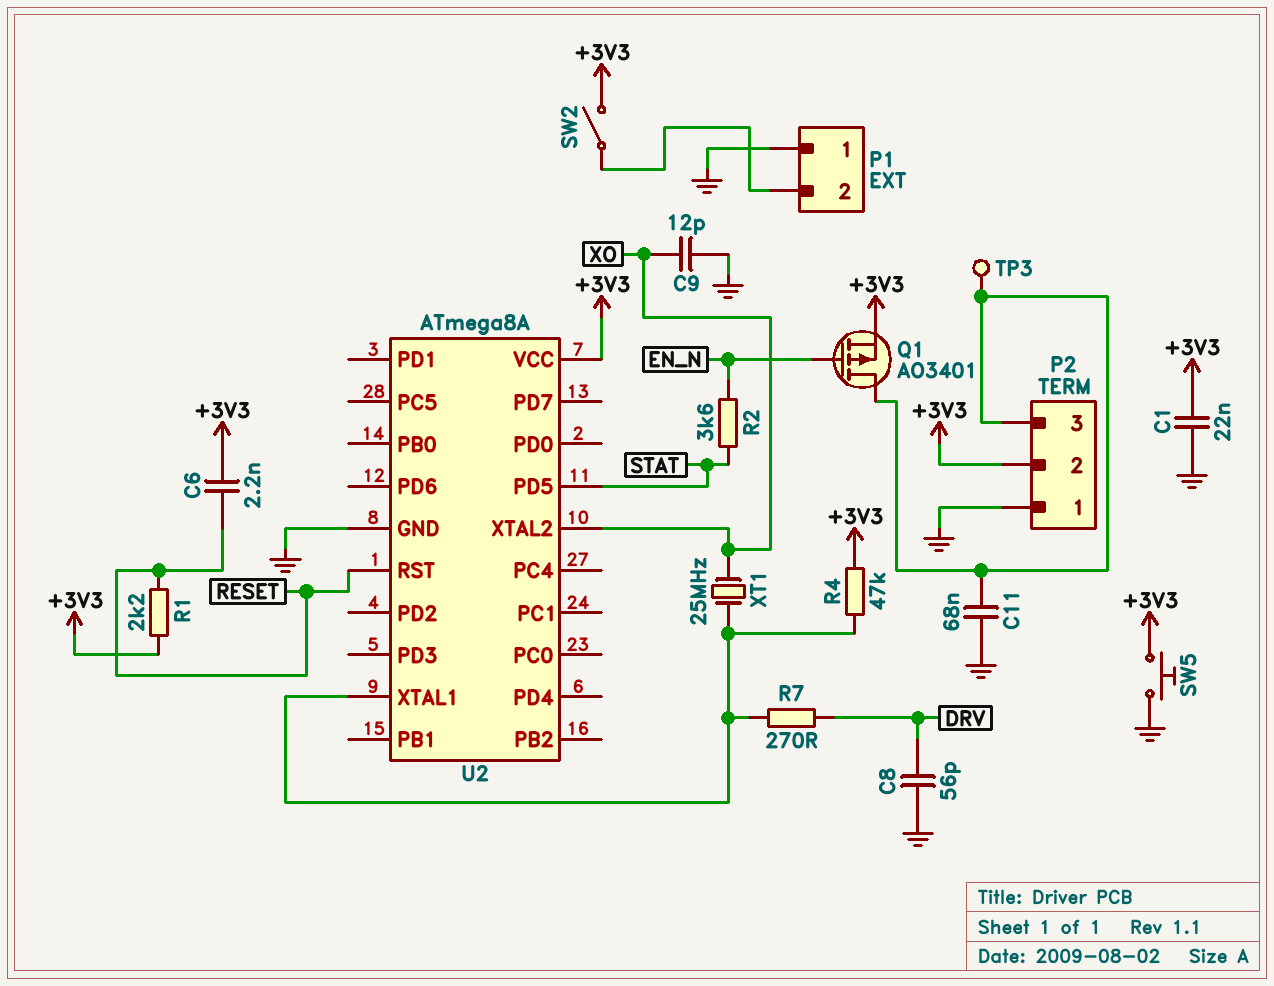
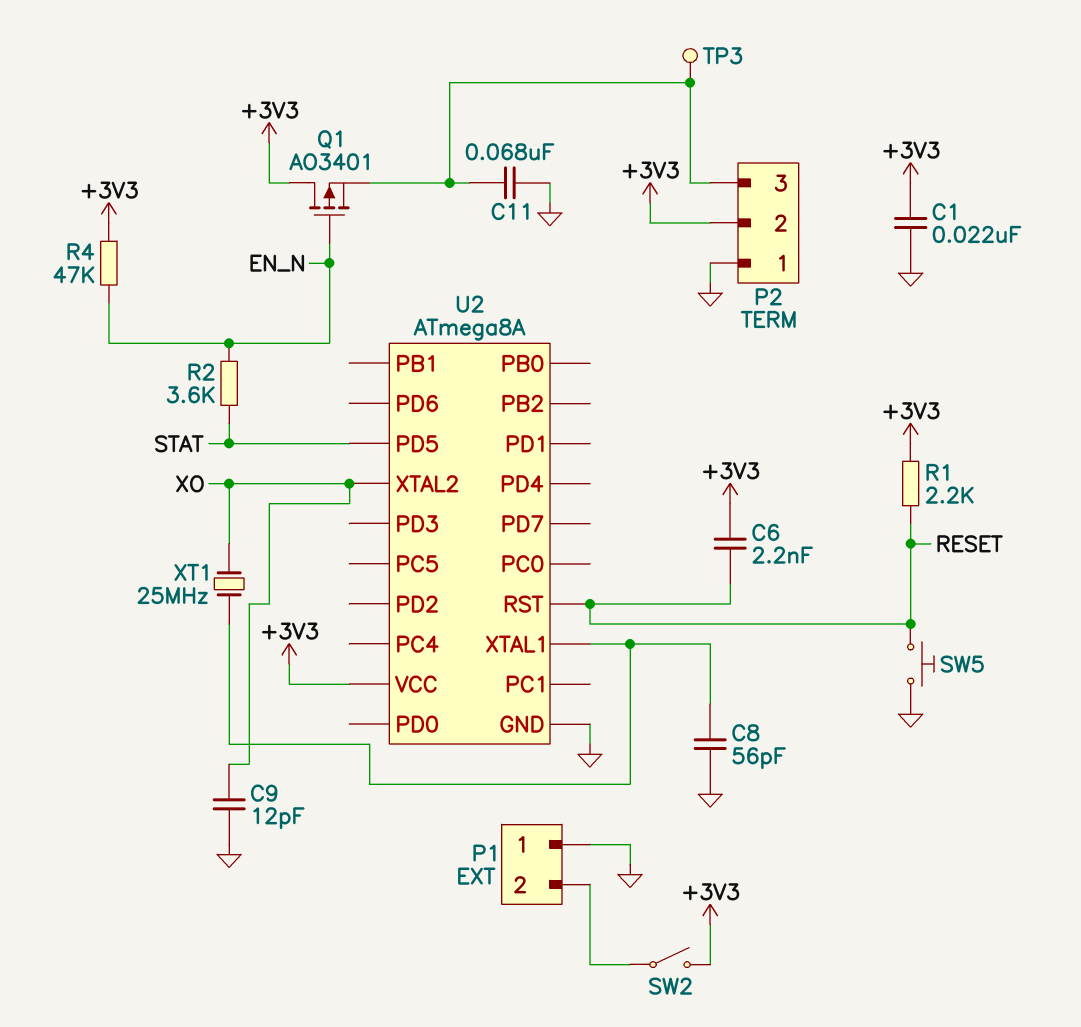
C8: 56pF (DRV, GND) -> 56pF (GND, U2/XTAL1)
Q1: PMOS AO3401 (G EN_N, D P2/3, S +3V3) -> PMOS AO3401 (G EN_N, D +3V3, S P2/3)
R4: 47k (+3V3, U2/XTAL1) -> 47k (+3V3, EN_N)
R7: 270 (DRV, U2/XTAL1) -> none
SW5: button (+3V3, GND) -> button (GND, RESET)

